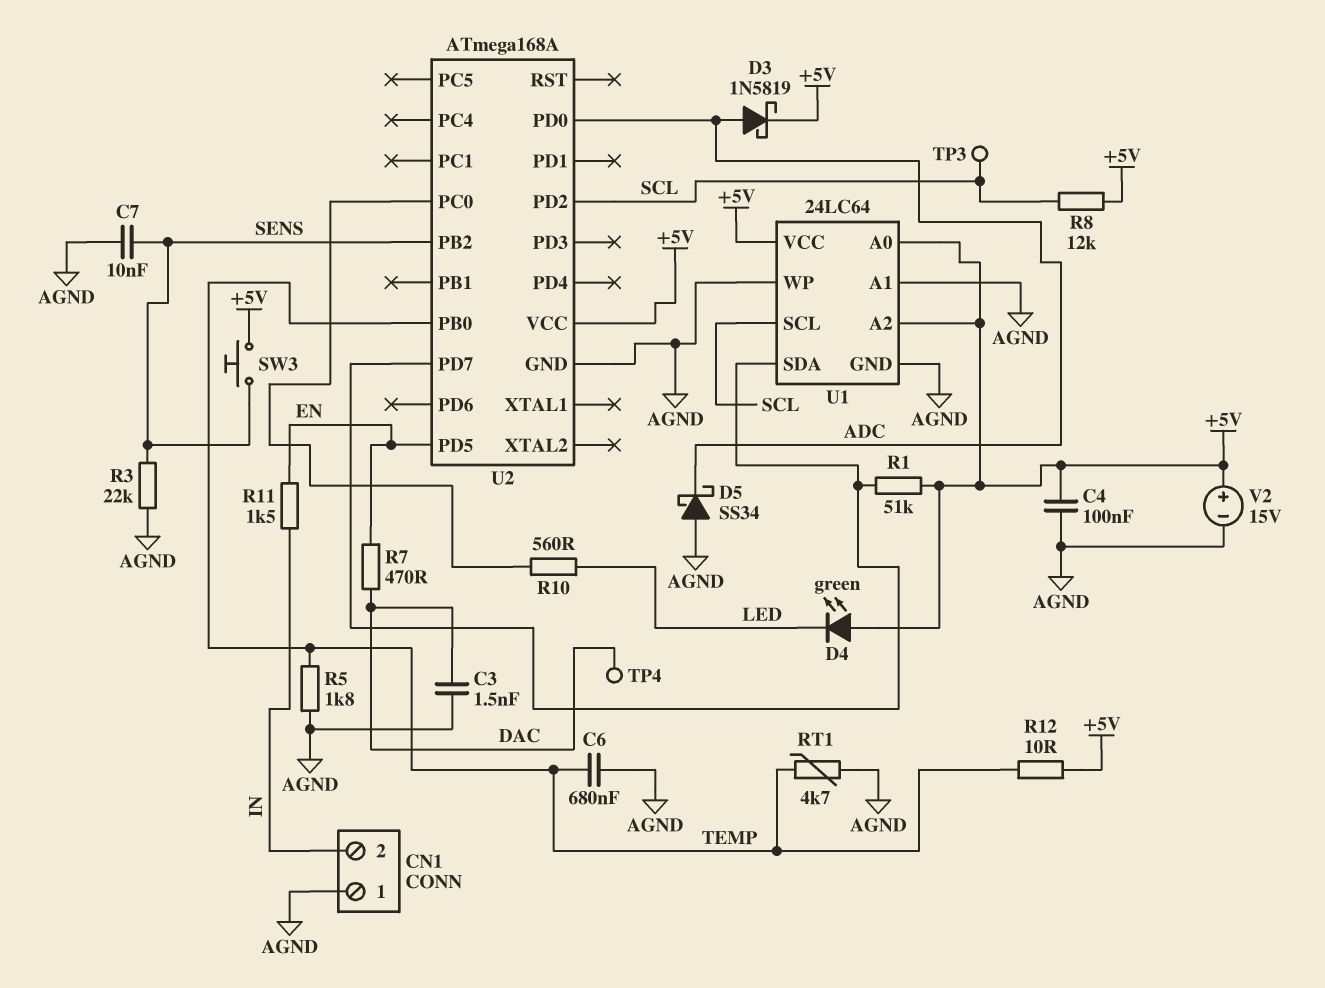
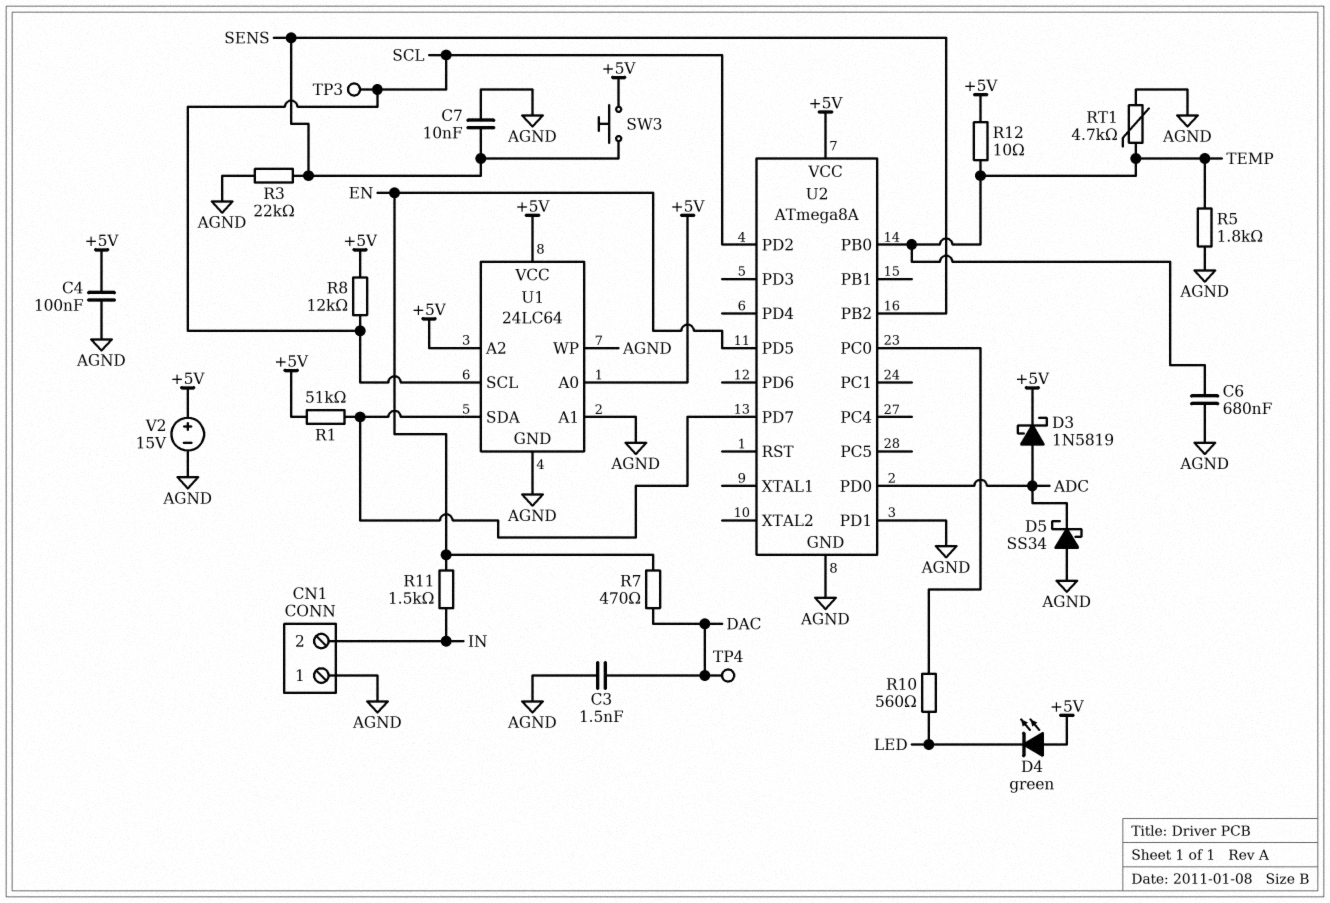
U2: ATmega168A -> ATmega8A
U2 pin PD1: none -> AGND

